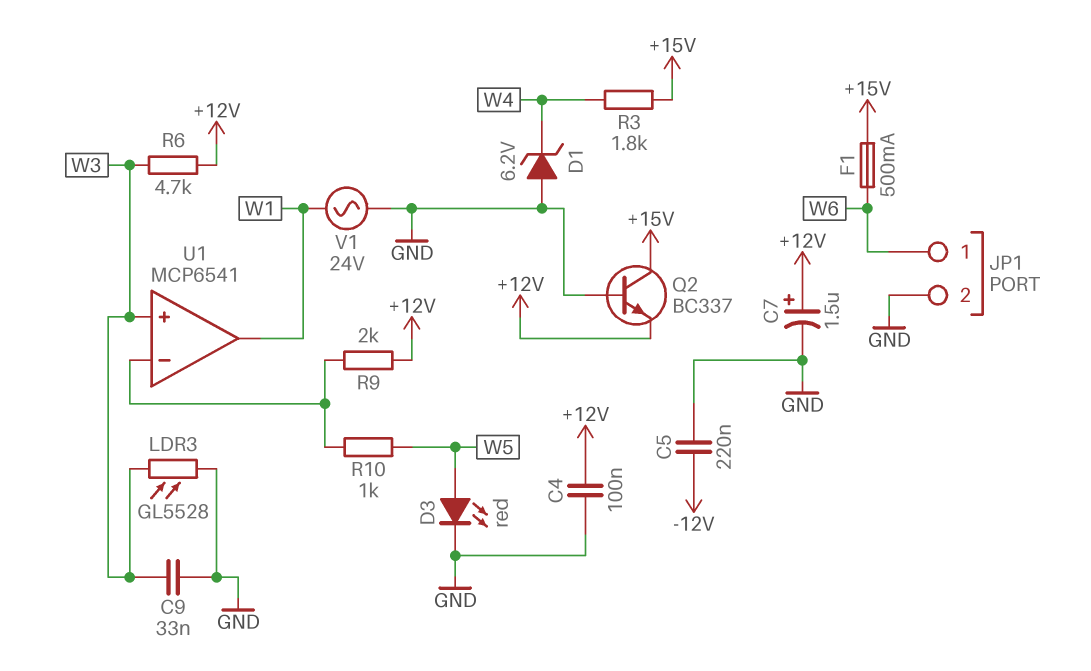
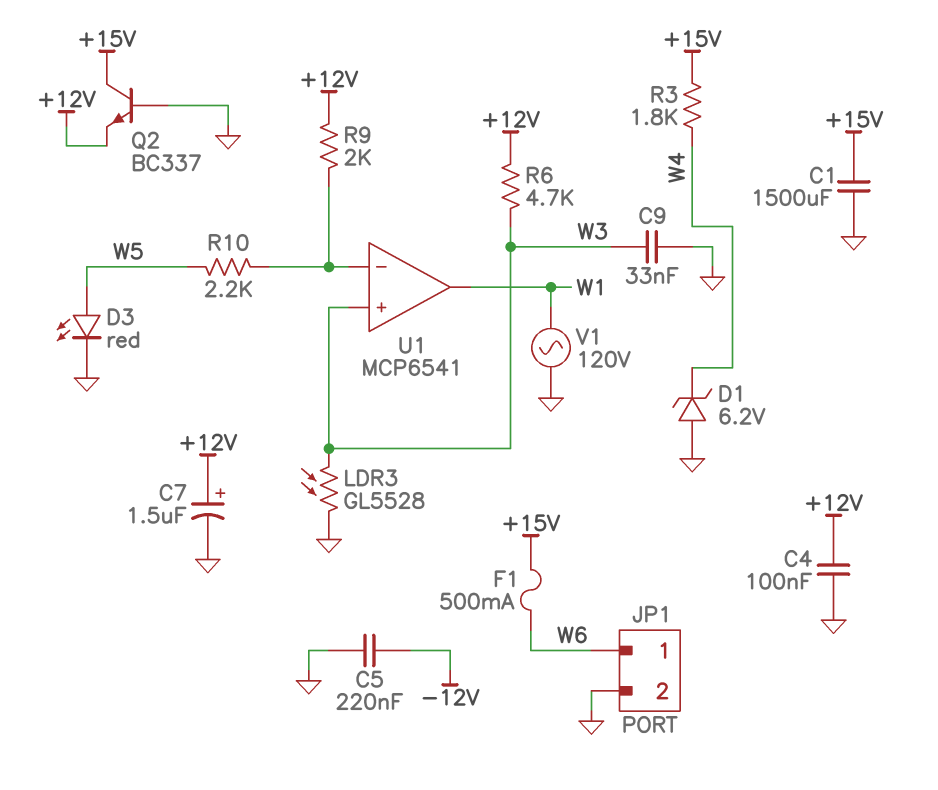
C1: none -> 1500uF (+15V, GND)
R10: 1k (U1/in-, W5) -> 2.2k (U1/in-, W5)
V1: AC 24V (GND, W1) -> AC 120V (GND, W1)

